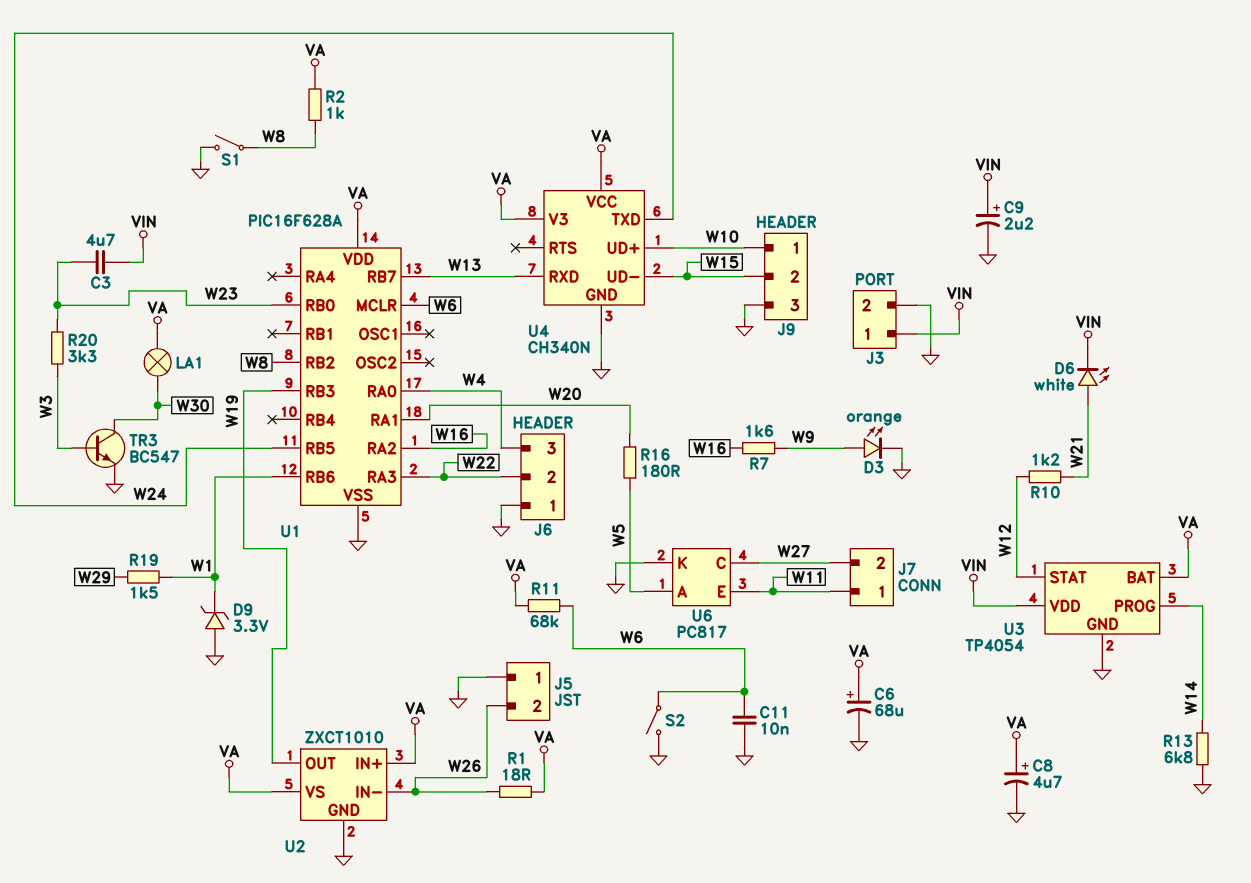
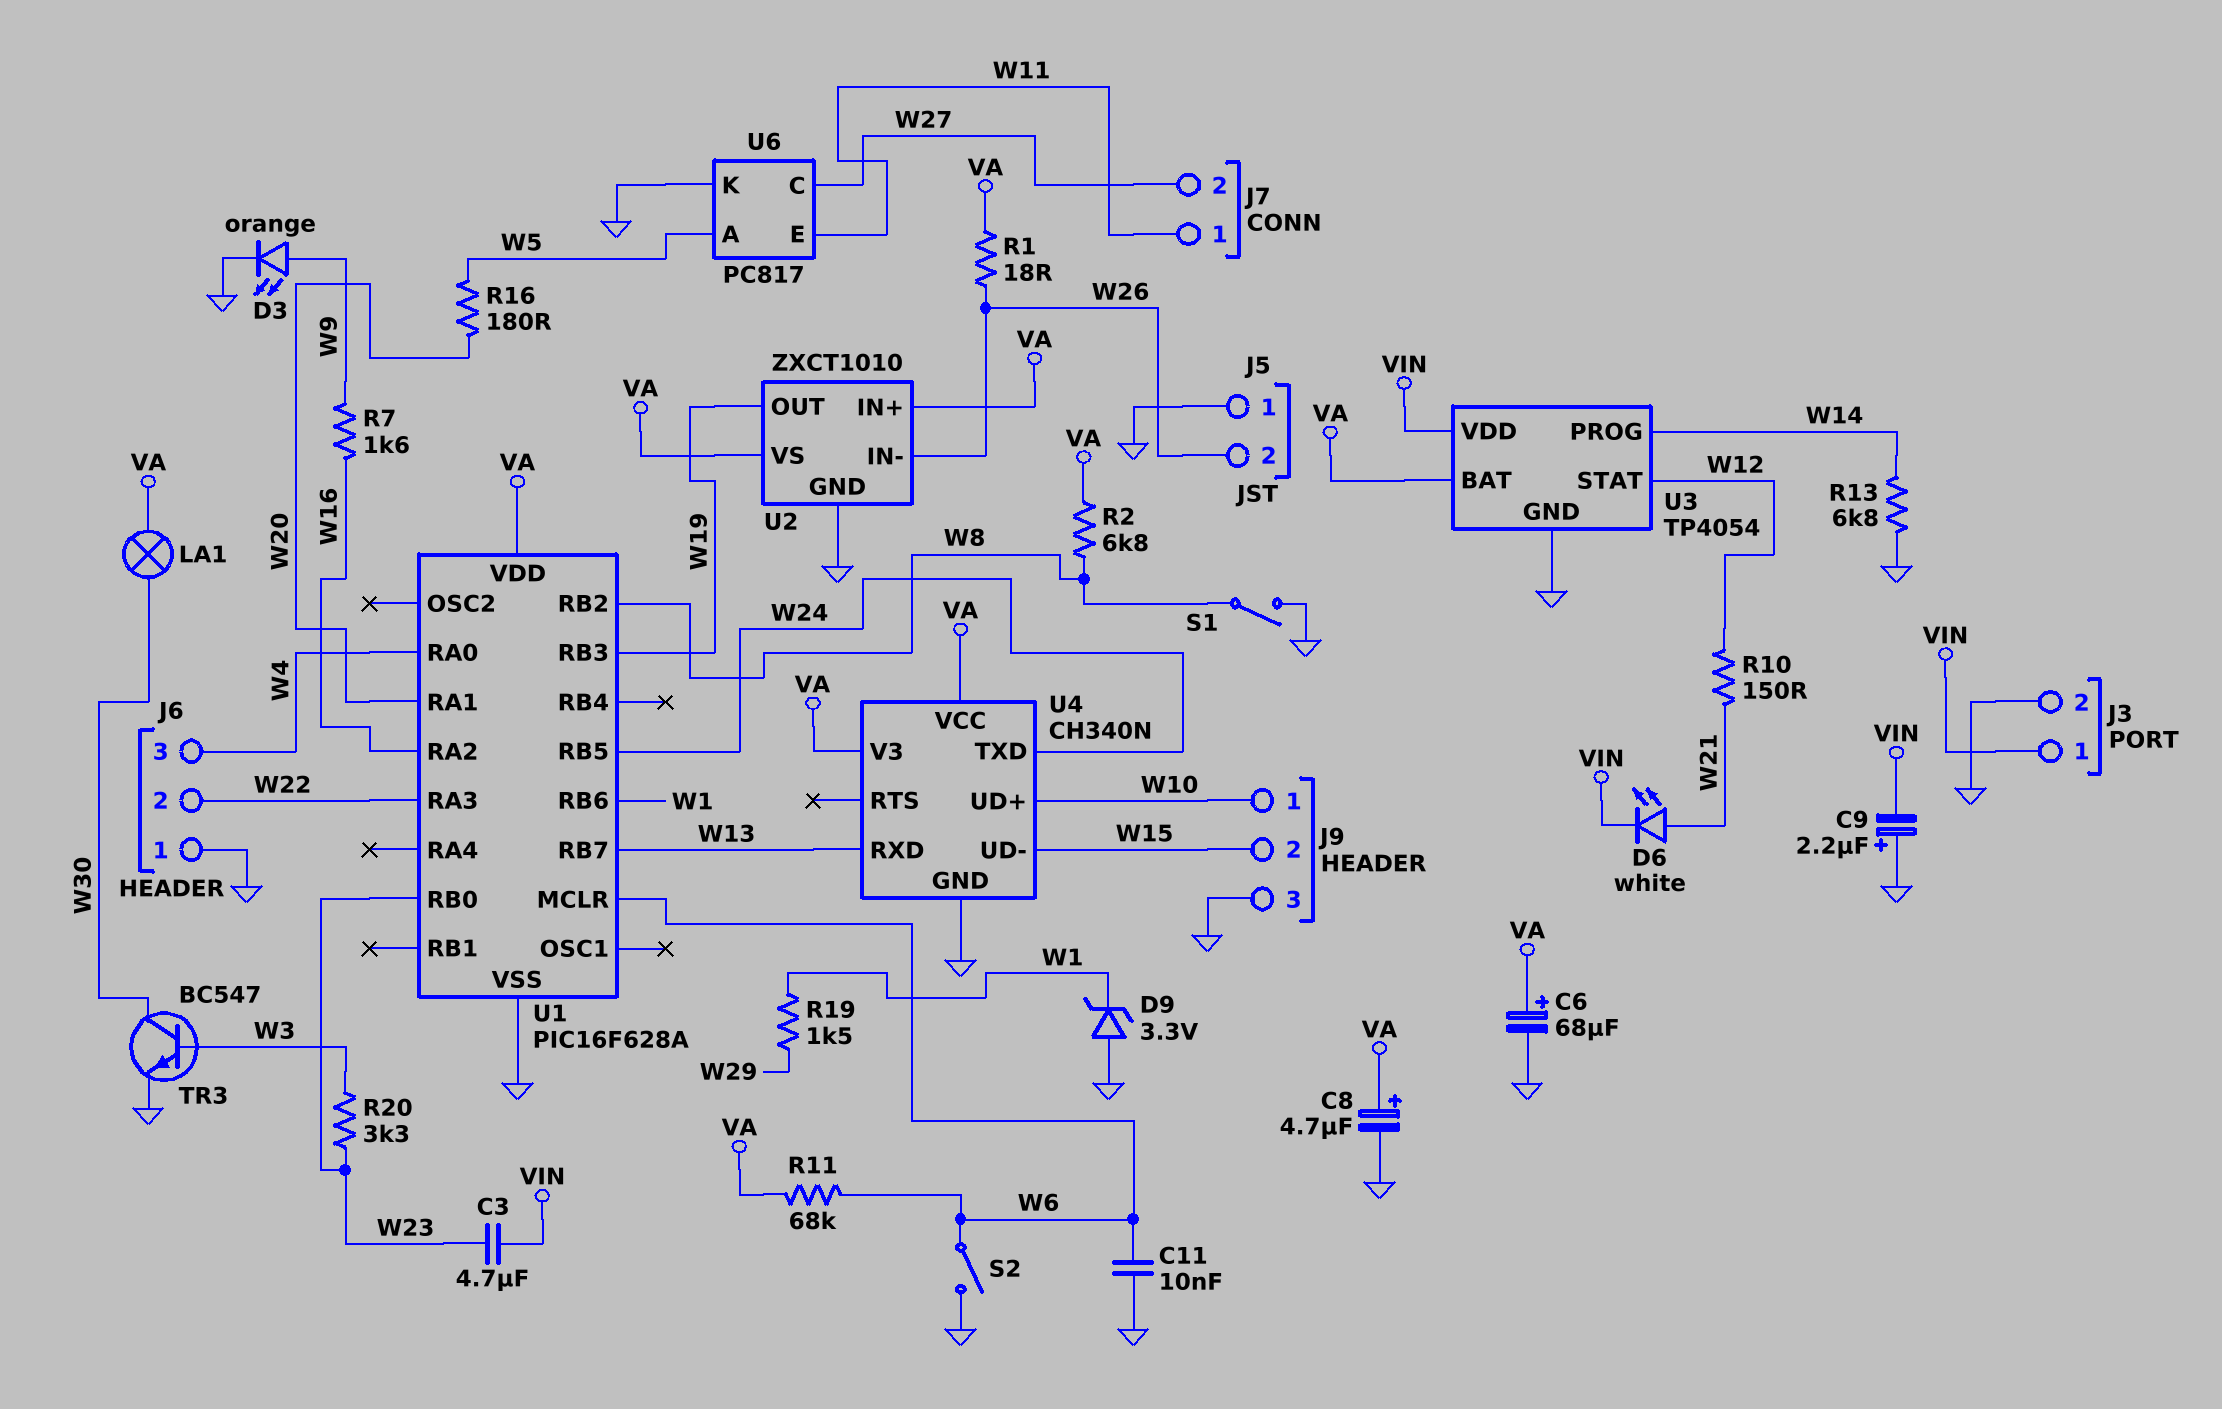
C9: 2.2uF (plus VIN, minus GND) -> 2.2uF (plus GND, minus VIN)
R2: 1k (VA, W8) -> 6.8k (VA, W8)
R10: 1.2k (W12, W21) -> 150 (W12, W21)

